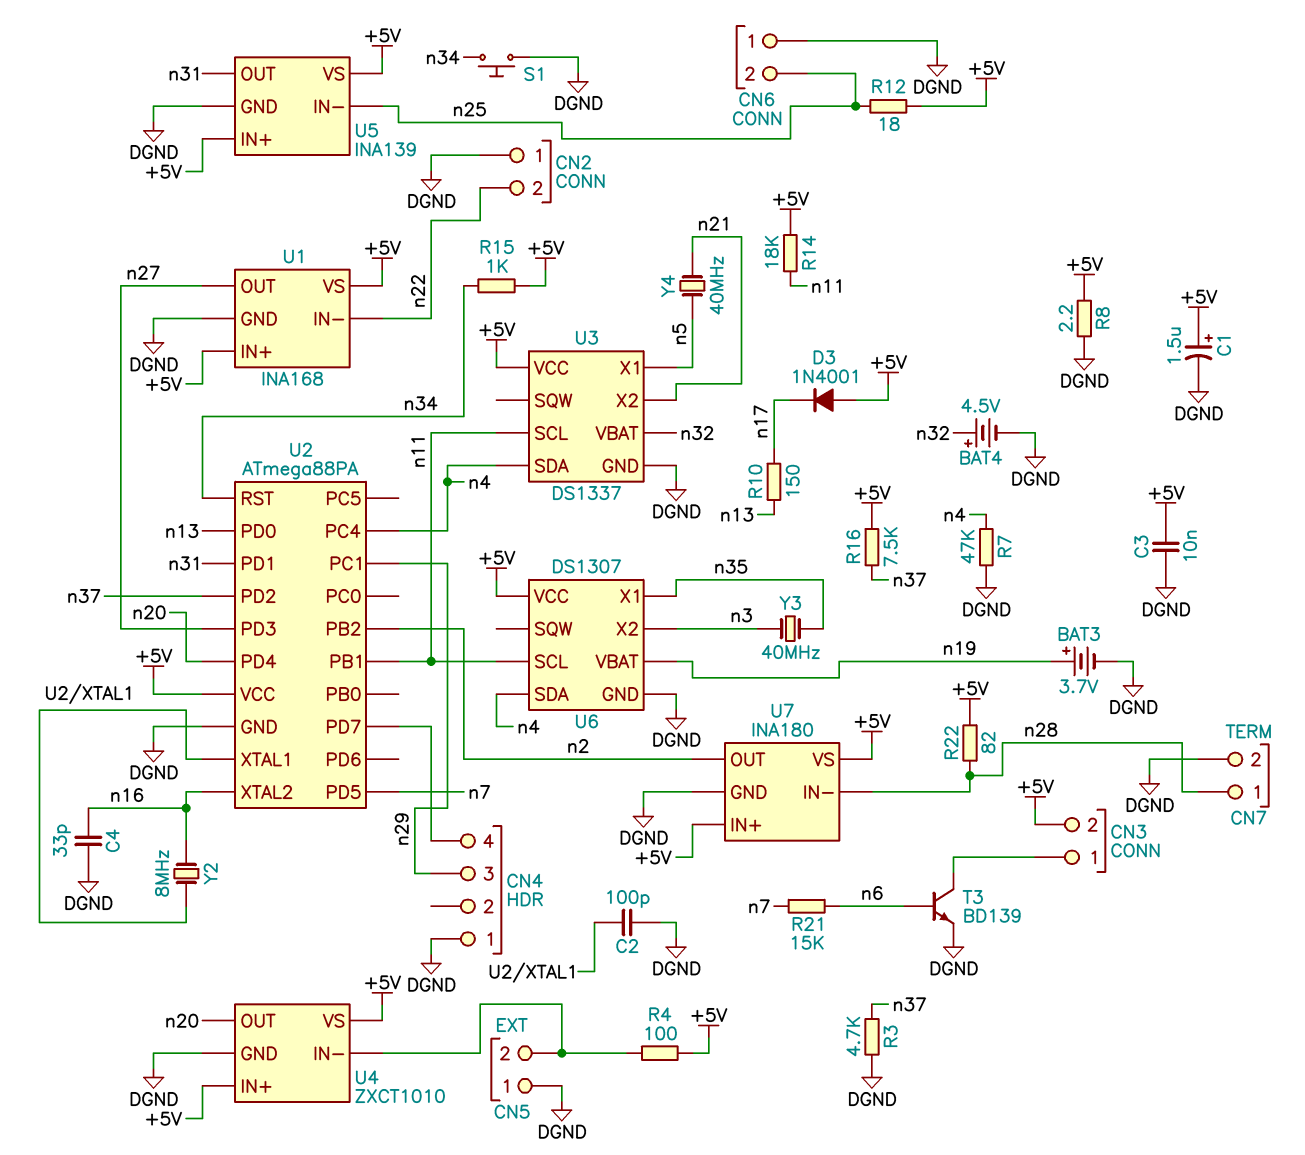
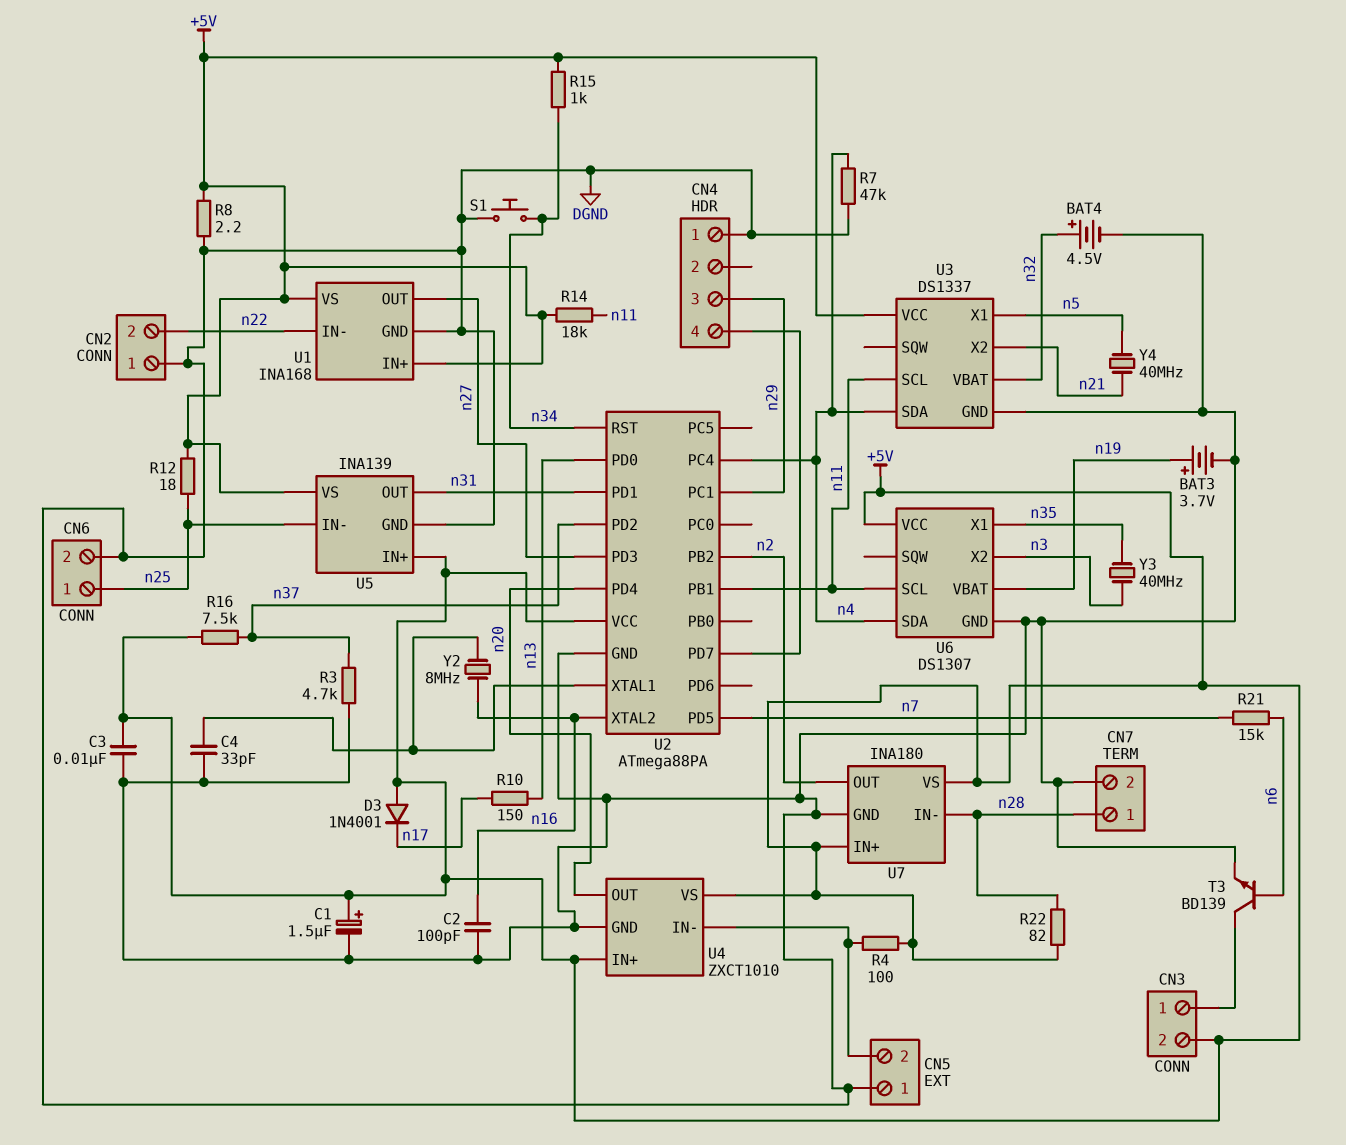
C2: 100pF (DGND, U2/XTAL1) -> 100pF (DGND, n16)
C4: 33pF (DGND, n16) -> 33pF (DGND, U2/XTAL1)
CN6 pin 1: DGND -> n25
CN6 pin 2: n25 -> DGND

